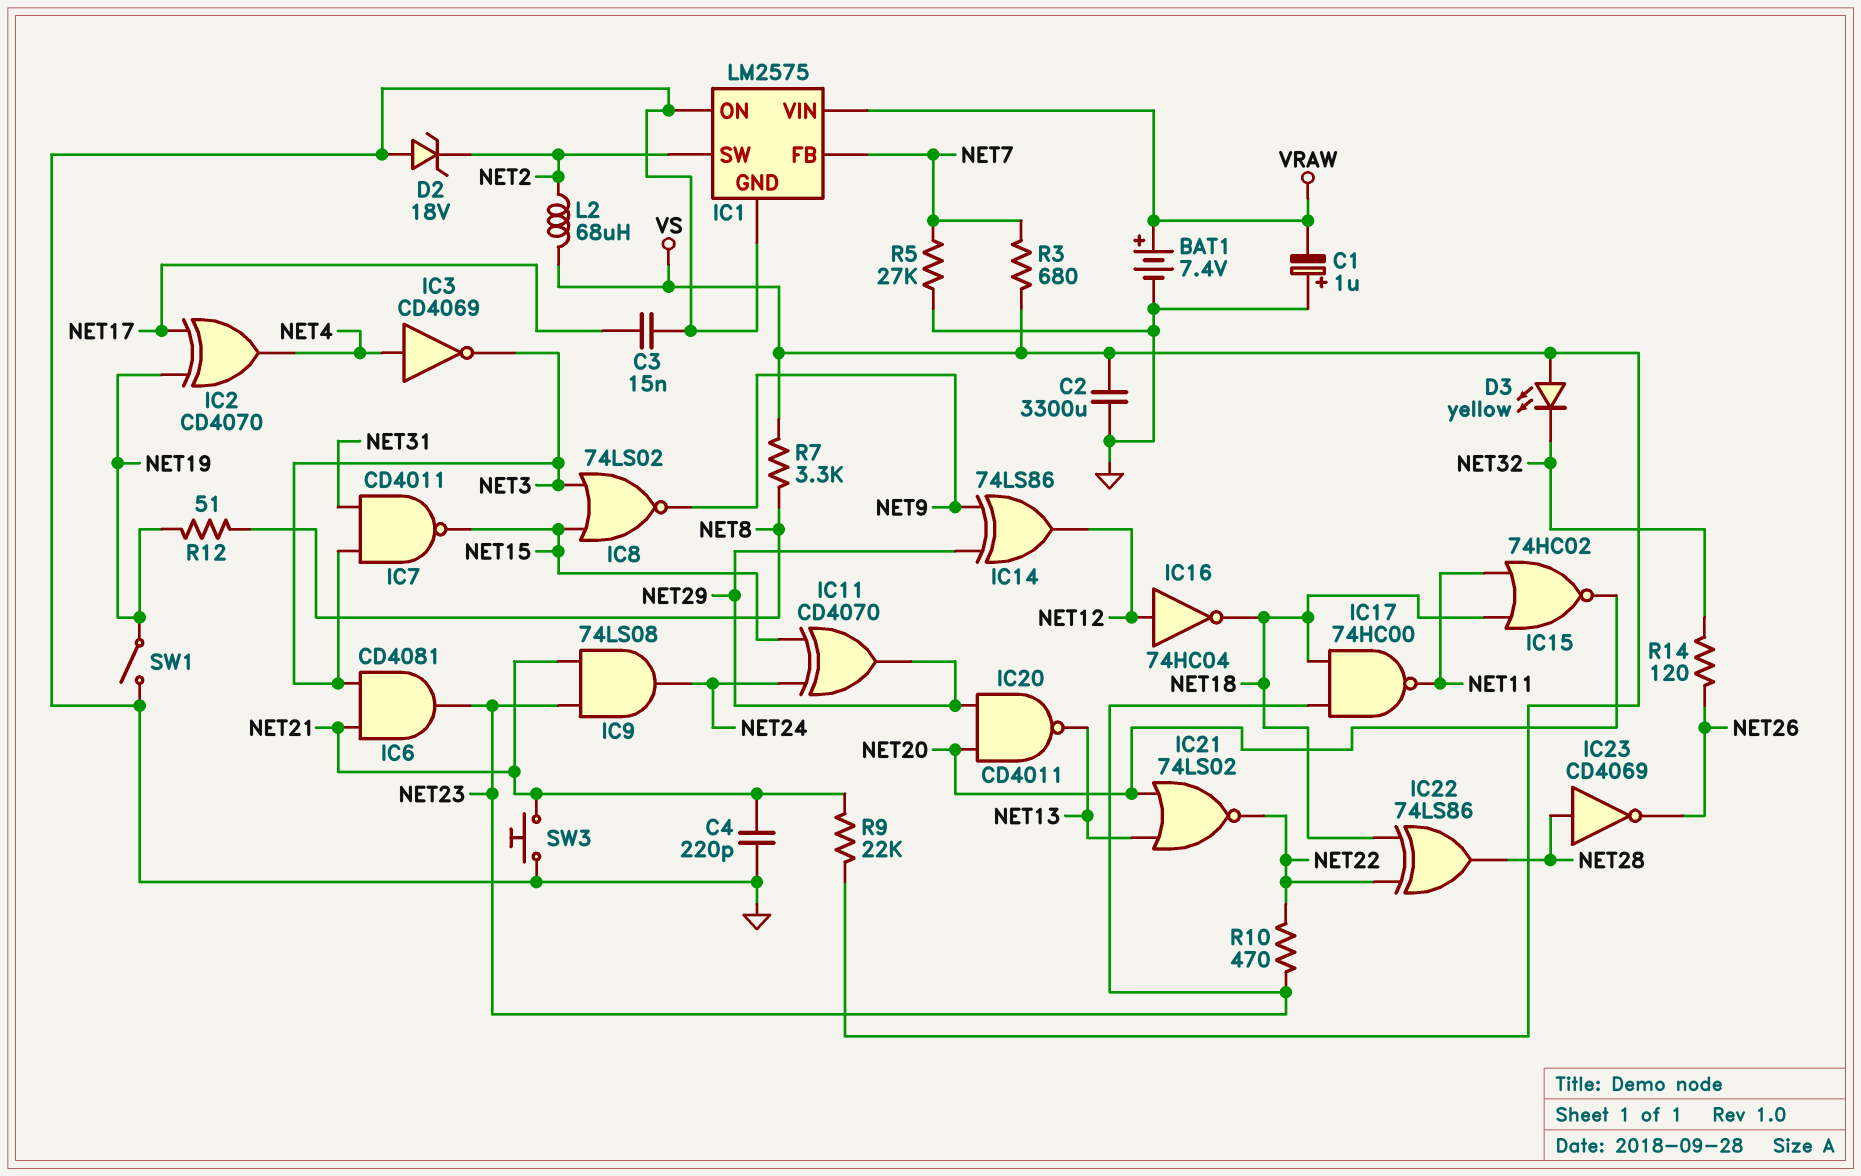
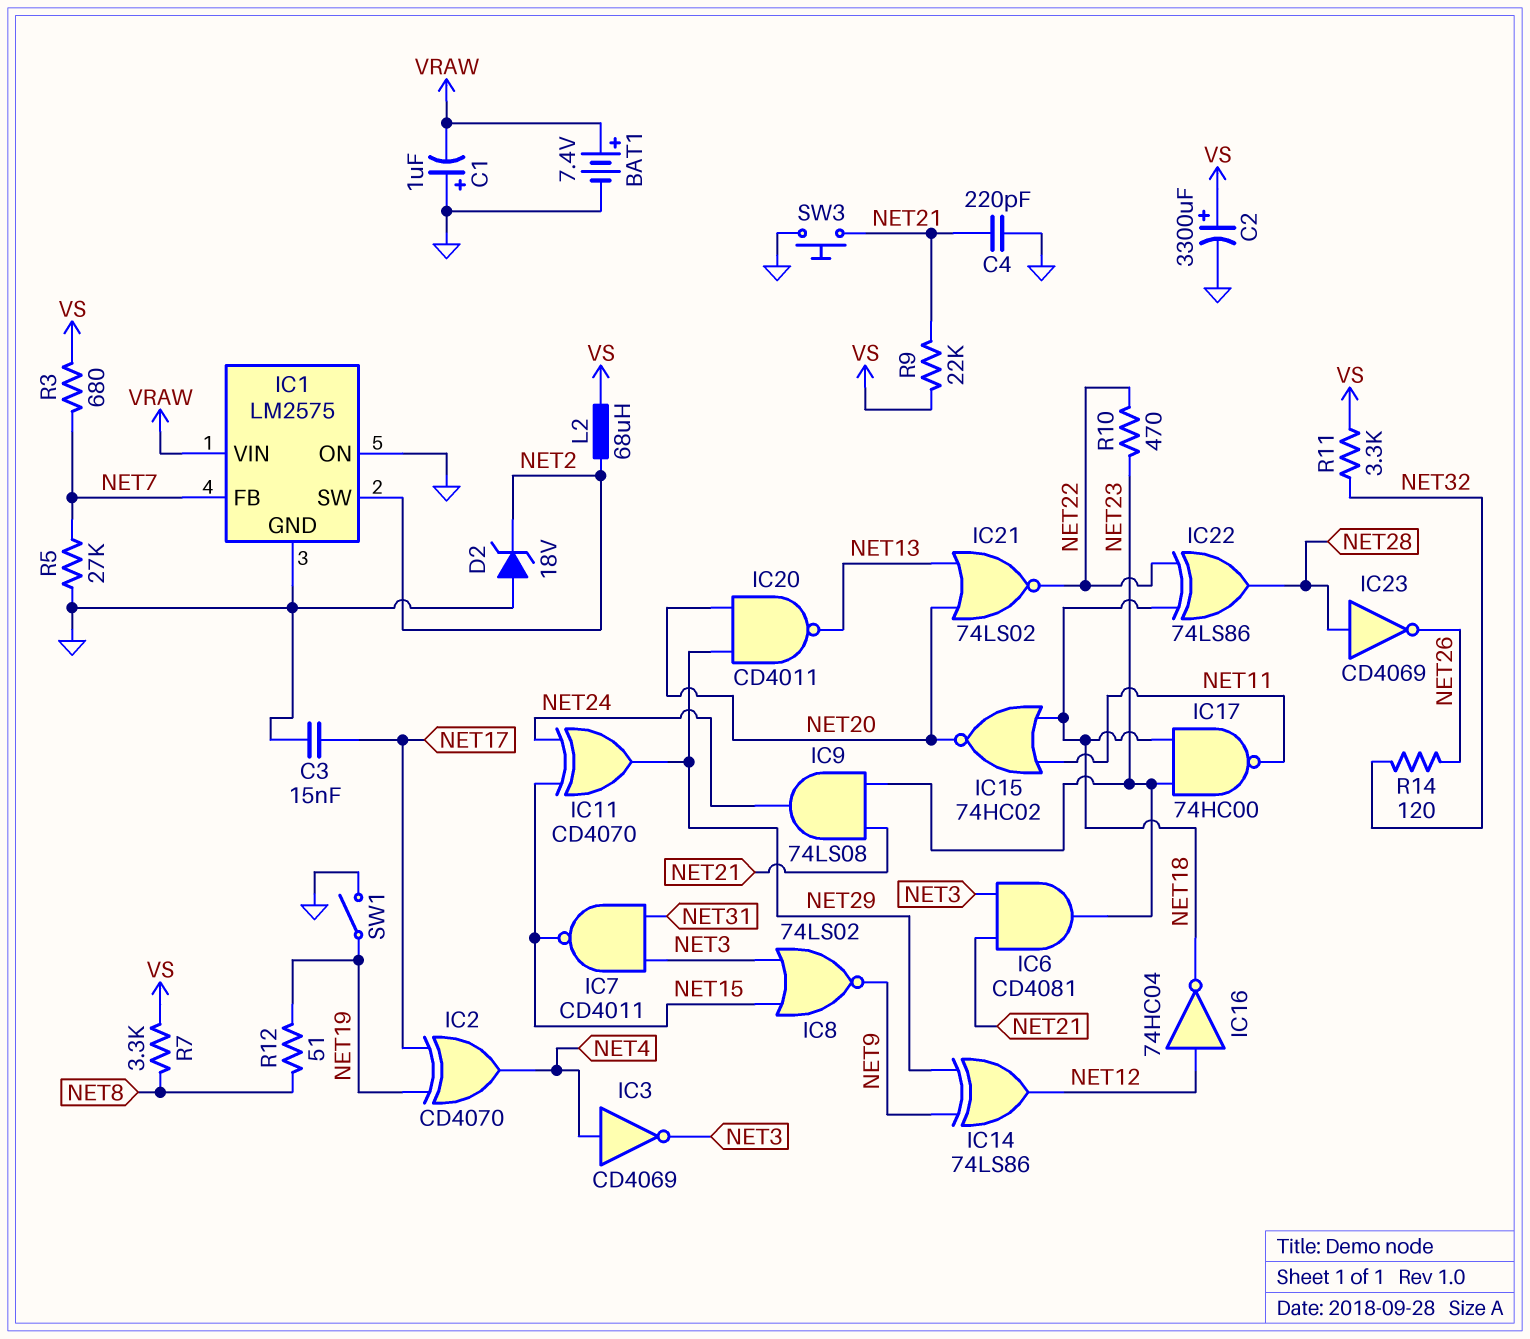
C2: 3300uF (GND, VS) -> 3300uF (plus VS, minus GND)
D3: LED yellow (A VS, K NET32) -> none
R11: none -> 3.3k (NET32, VS)

